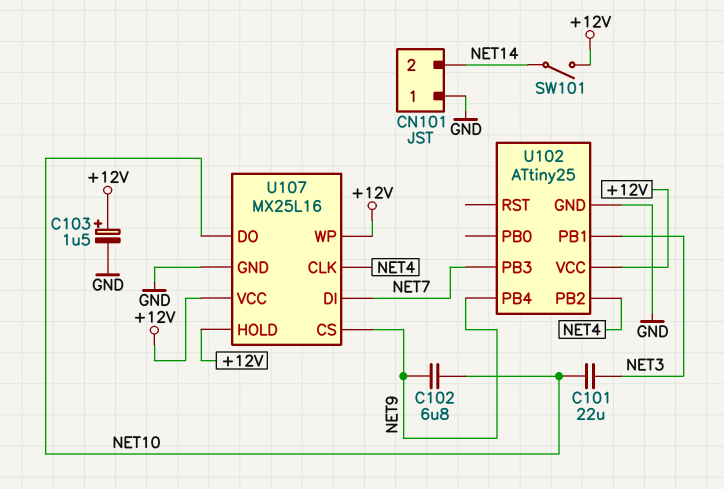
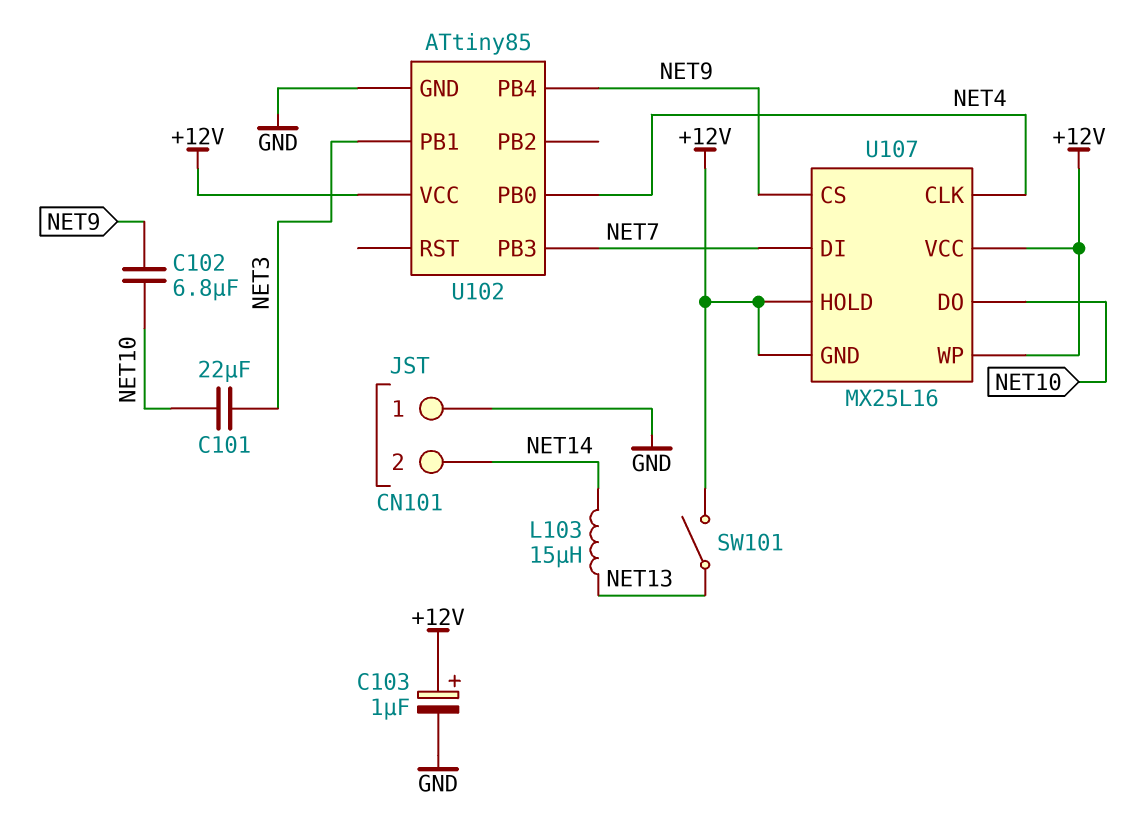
C103: 1.5uF (plus +12V, minus GND) -> 1uF (plus +12V, minus GND)
L103: none -> 15uH (NET13, NET14)
SW101: switch (+12V, NET14) -> switch (+12V, NET13)
U102: ATtiny25 -> ATtiny85
U102 pin PB0: none -> NET4
U102 pin PB2: NET4 -> none
U107 pin GND: GND -> +12V

